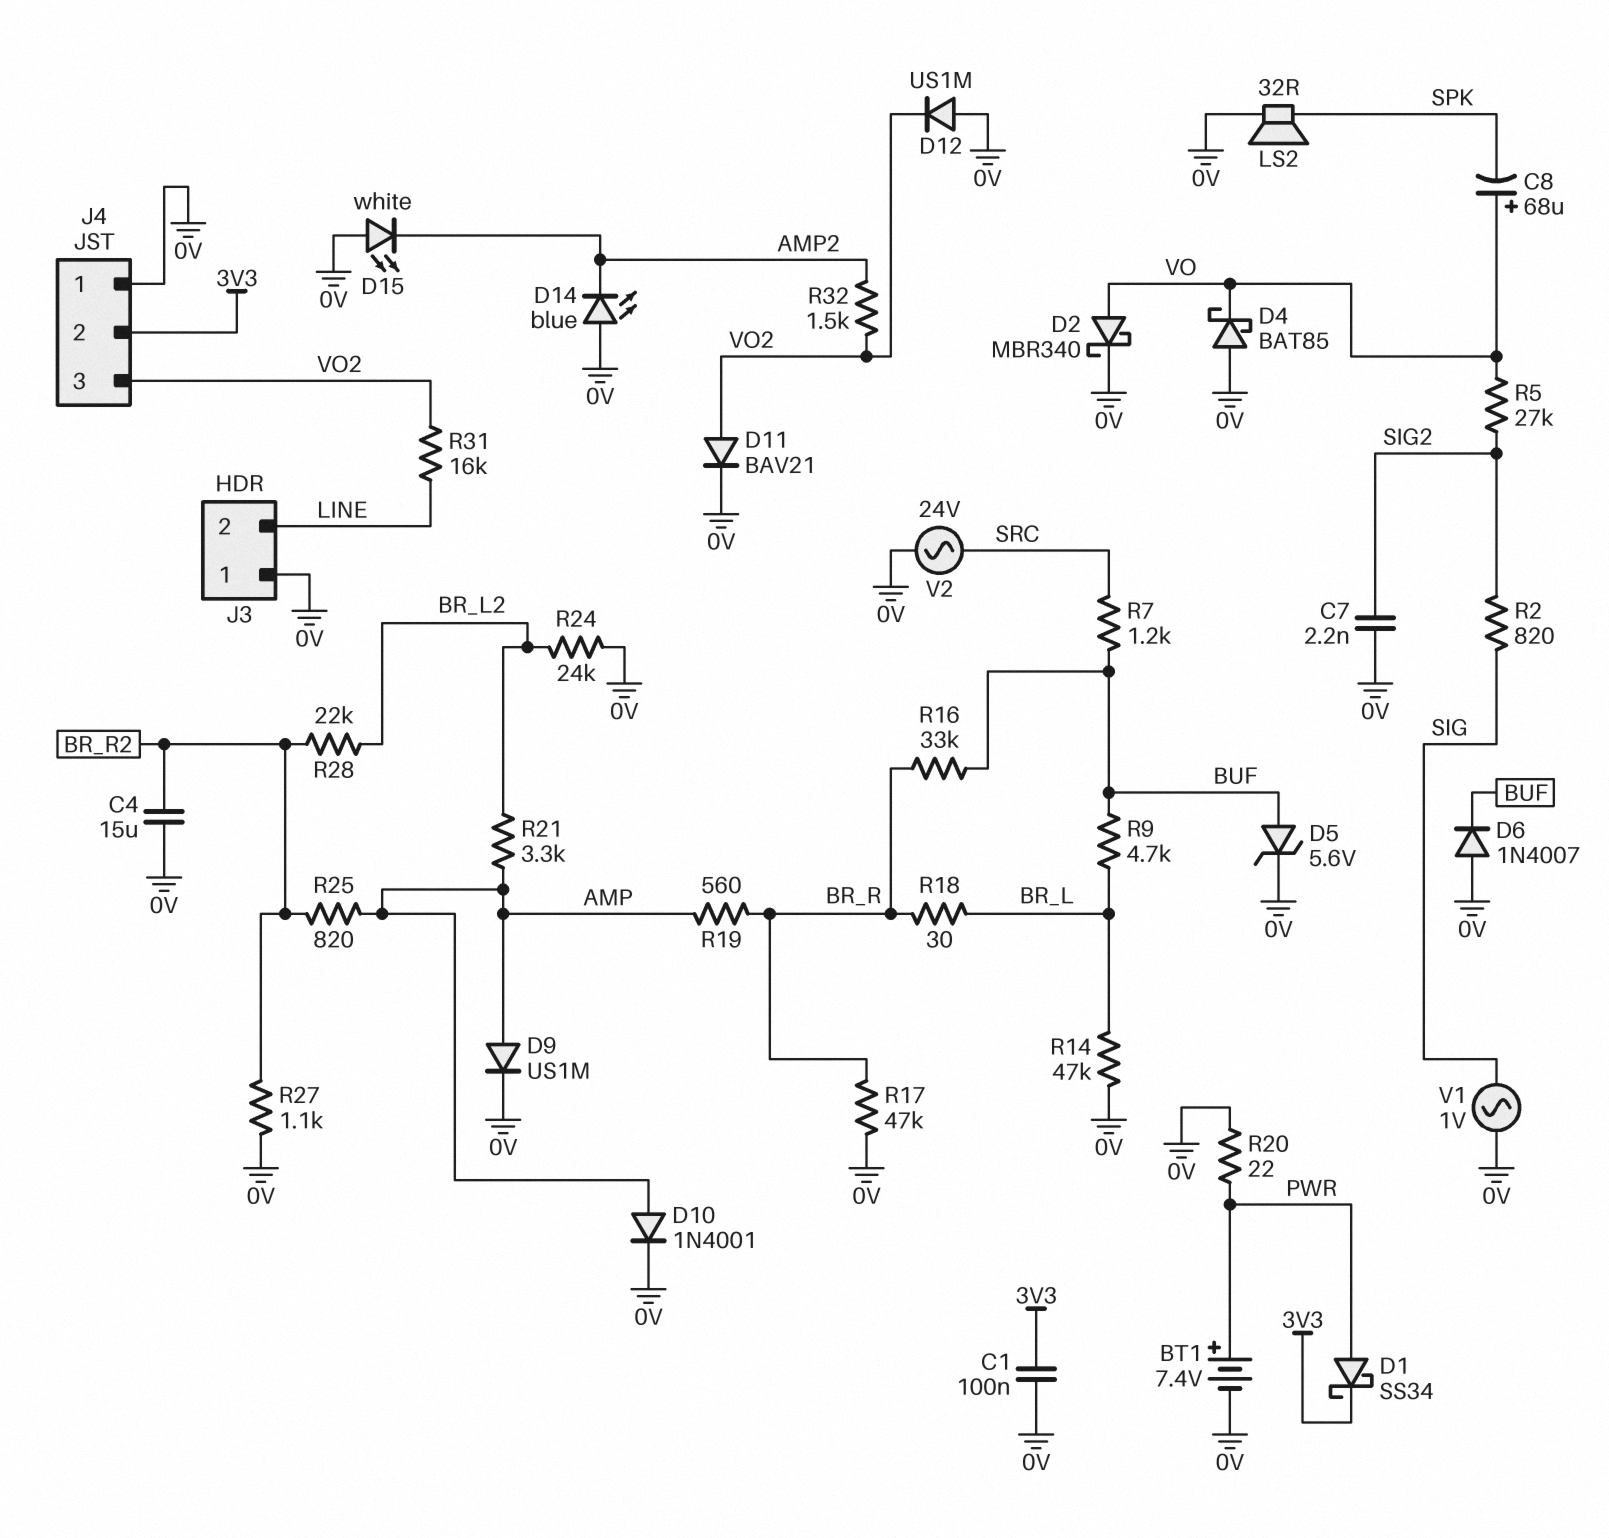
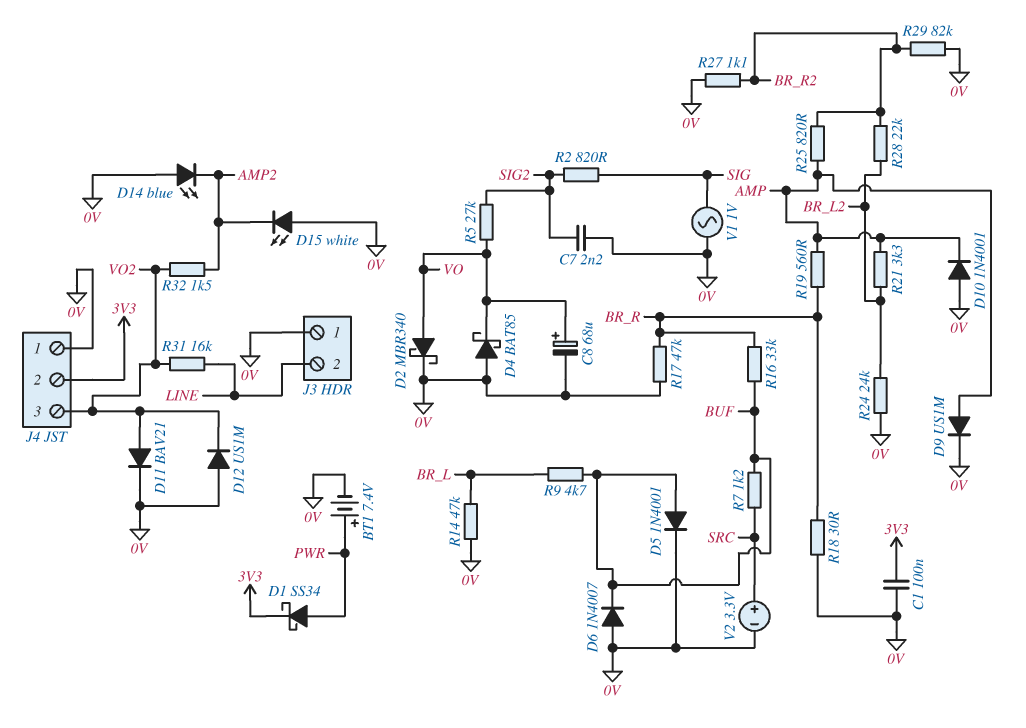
C4: 15uF (0V, BR_R2) -> none
C8: 68uF (plus VO, minus SPK) -> 68uF (plus VO, minus 0V)
D5: zener 5.6V (A BUF, K 0V) -> diode 1N4001 (A BUF, K 0V)
D10: diode 1N4001 (A AMP, K 0V) -> diode 1N4001 (A 0V, K AMP)
LS2: speaker 32R (0V, SPK) -> none
R18: 30 (BR_L, BR_R) -> 30 (0V, BR_R)
R20: 22 (0V, PWR) -> none
R29: none -> 82k (0V, BR_R2)
V2: AC 24V (0V, SRC) -> 3.3V (plus SRC, minus 0V)

